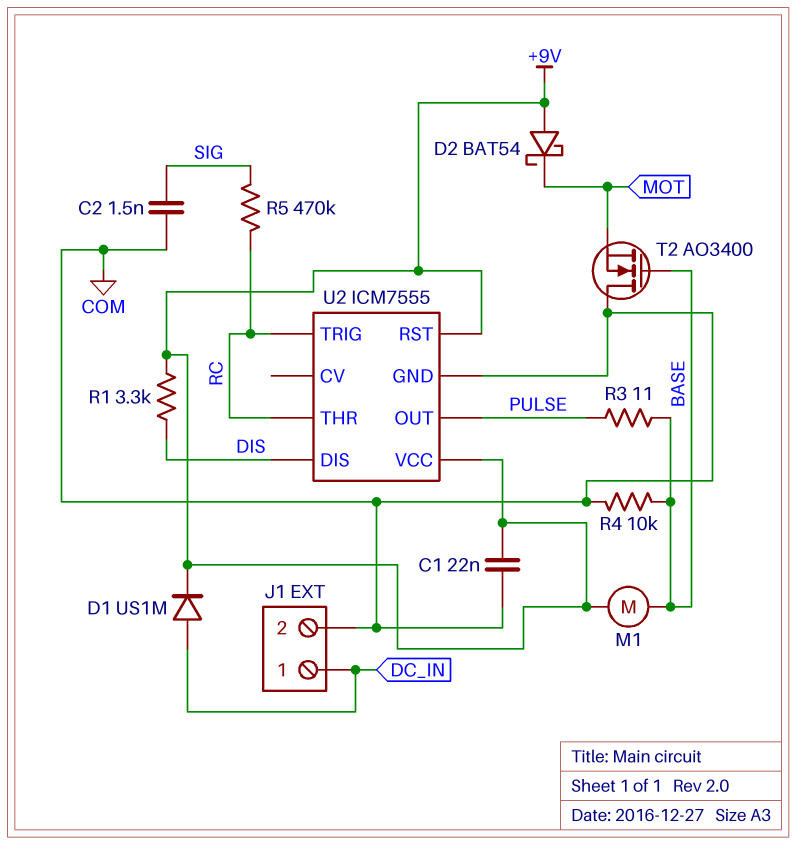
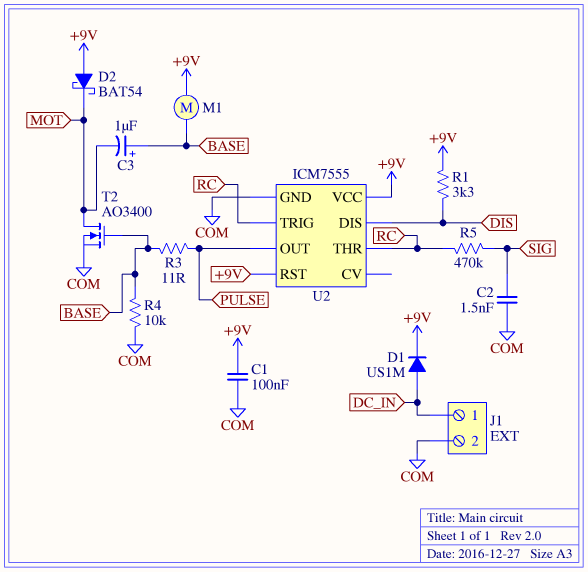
C1: 22nF (+9V, COM) -> 100nF (+9V, COM)
C3: none -> 1uF (plus BASE, minus MOT)
T2: NMOS AO3400 (G BASE, D COM, S MOT) -> NMOS AO3400 (G BASE, D MOT, S COM)

